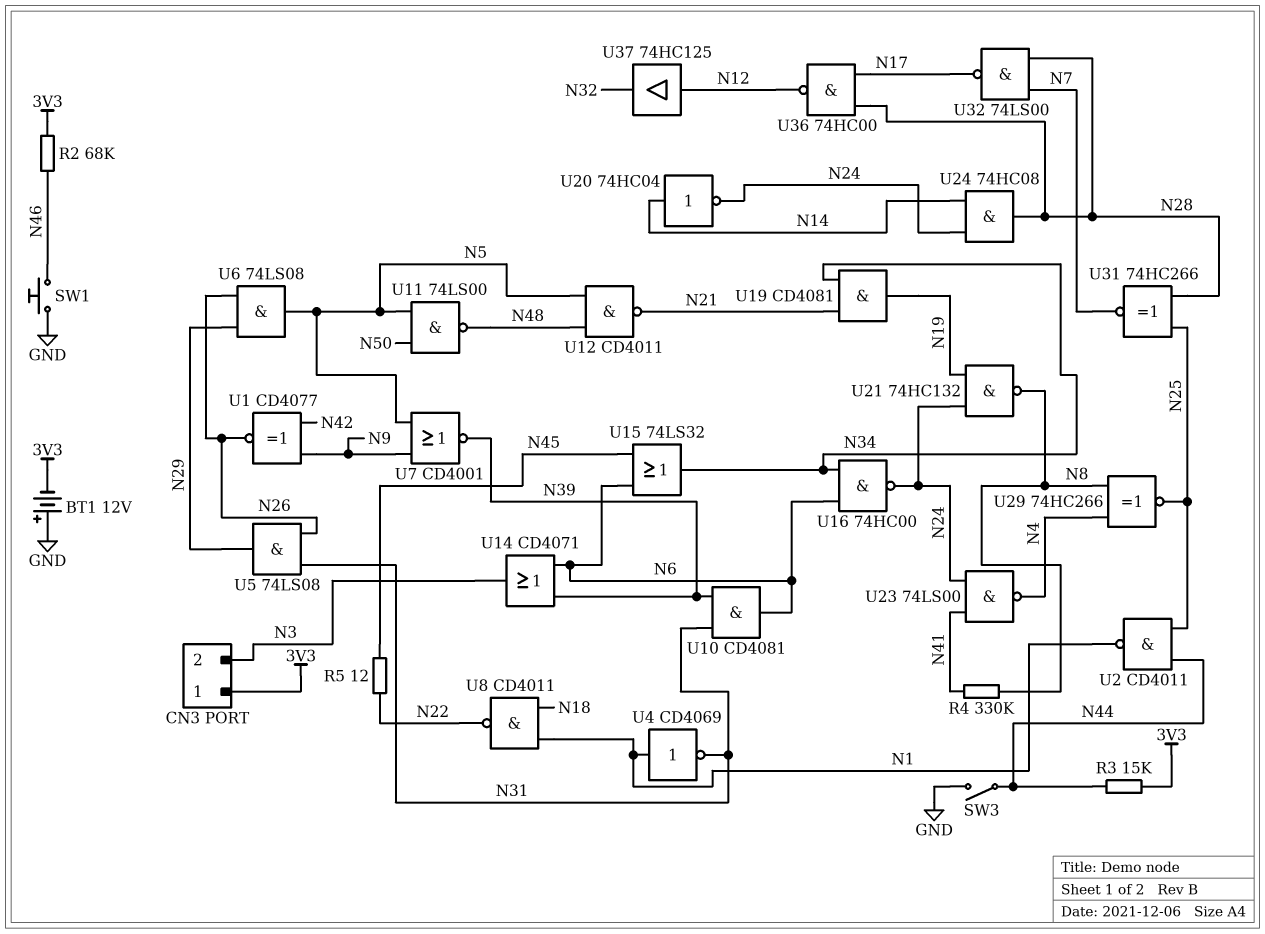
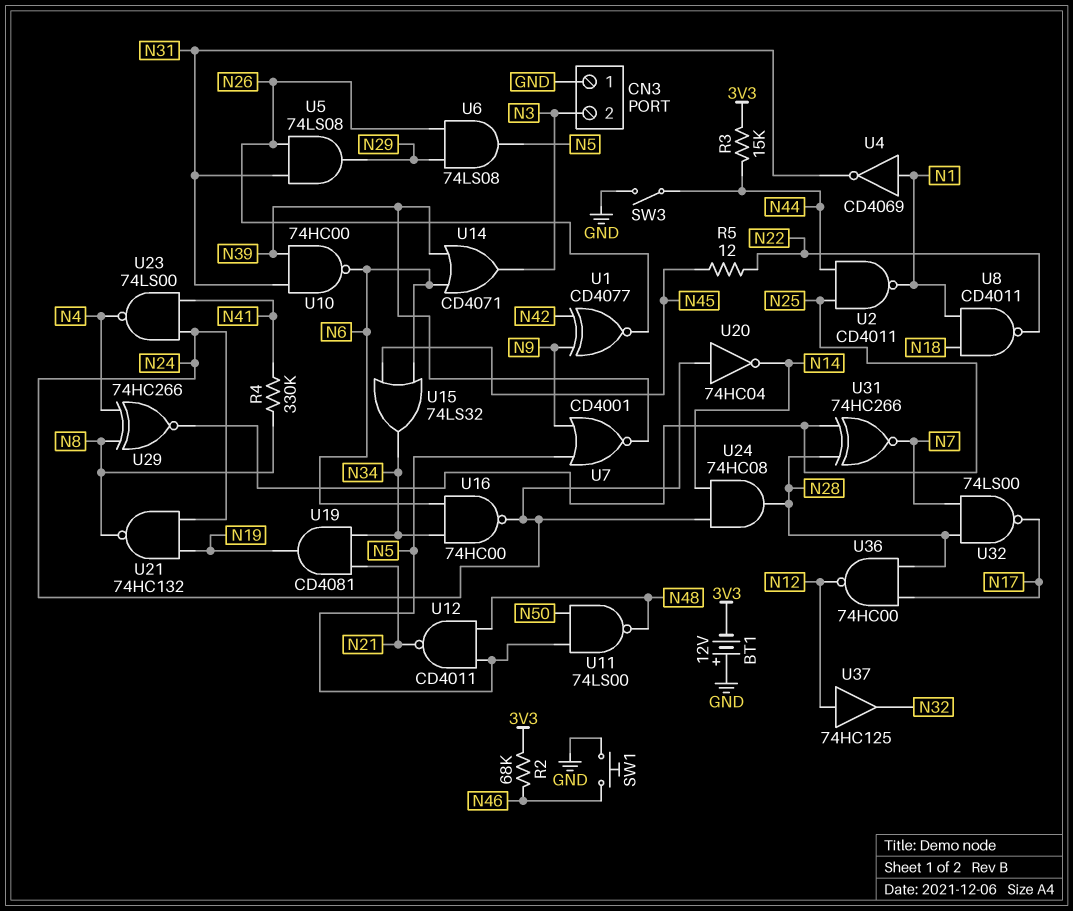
CN3 pin 1: 3V3 -> GND
U10: AND CD4081 (in N31, in N39, out N6) -> NAND 74HC00 (in N31, in N39, out N6)
U20: NOT 74HC04 (in N14, out N24) -> NOT 74HC04 (in N24, out N14)

